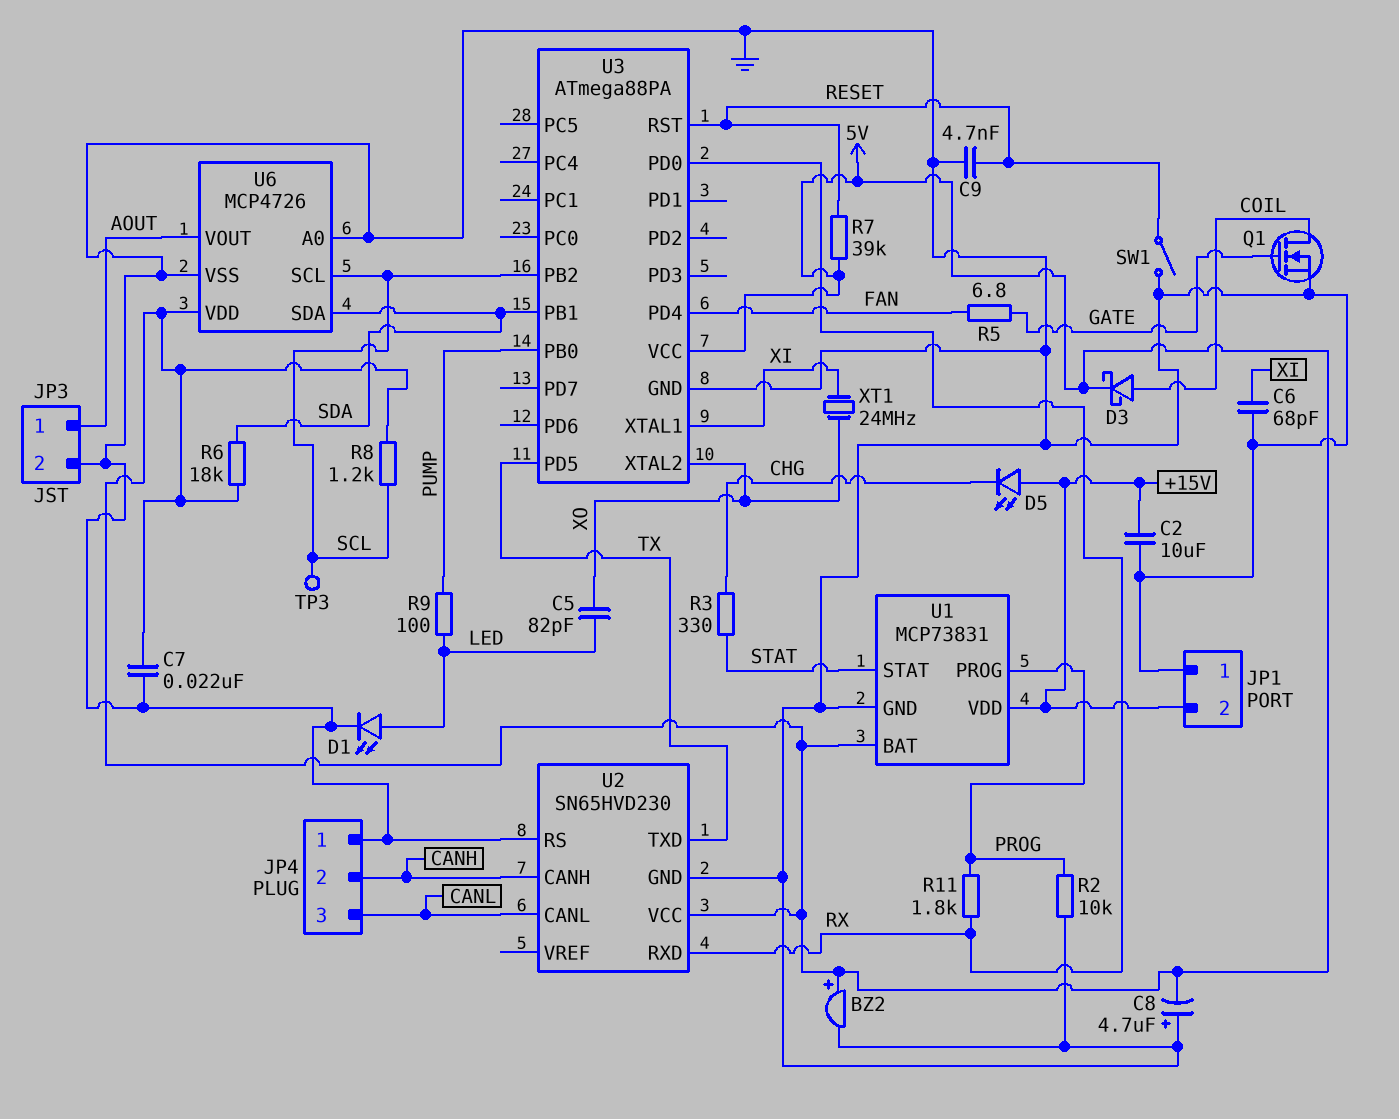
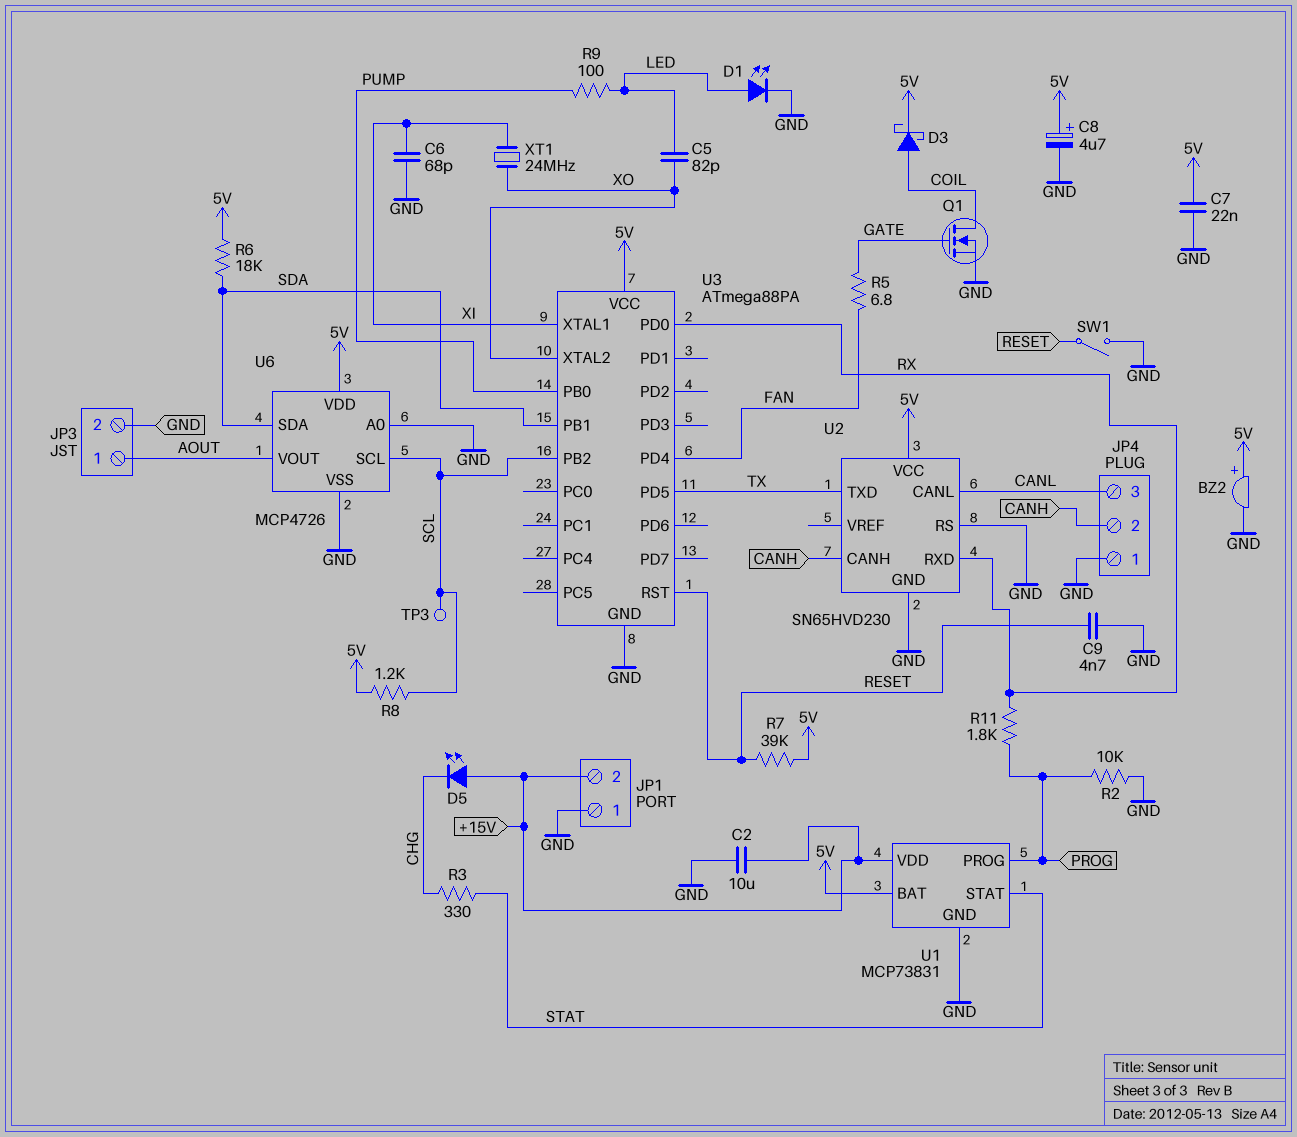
C8: 4.7uF (plus GND, minus 5V) -> 4.7uF (plus 5V, minus GND)

